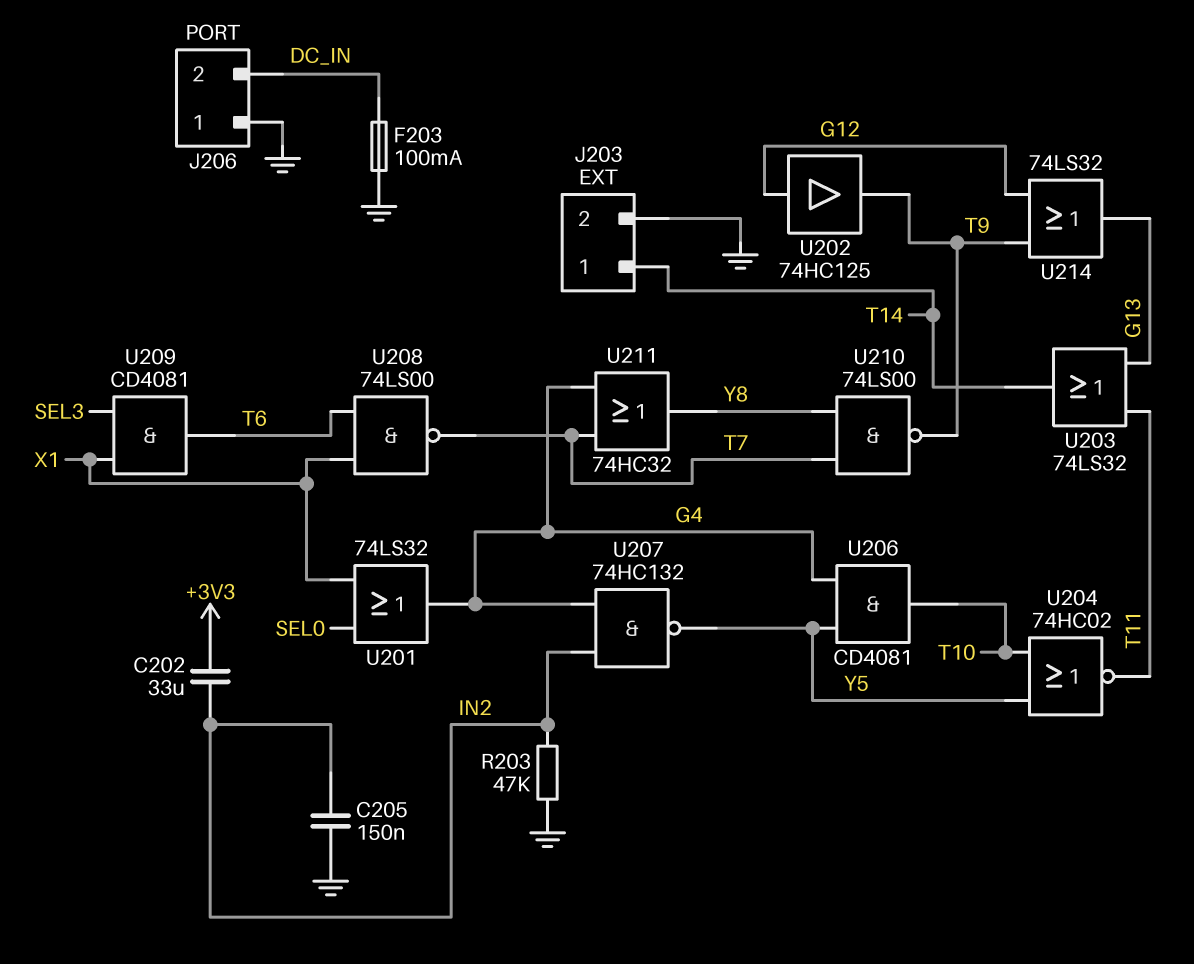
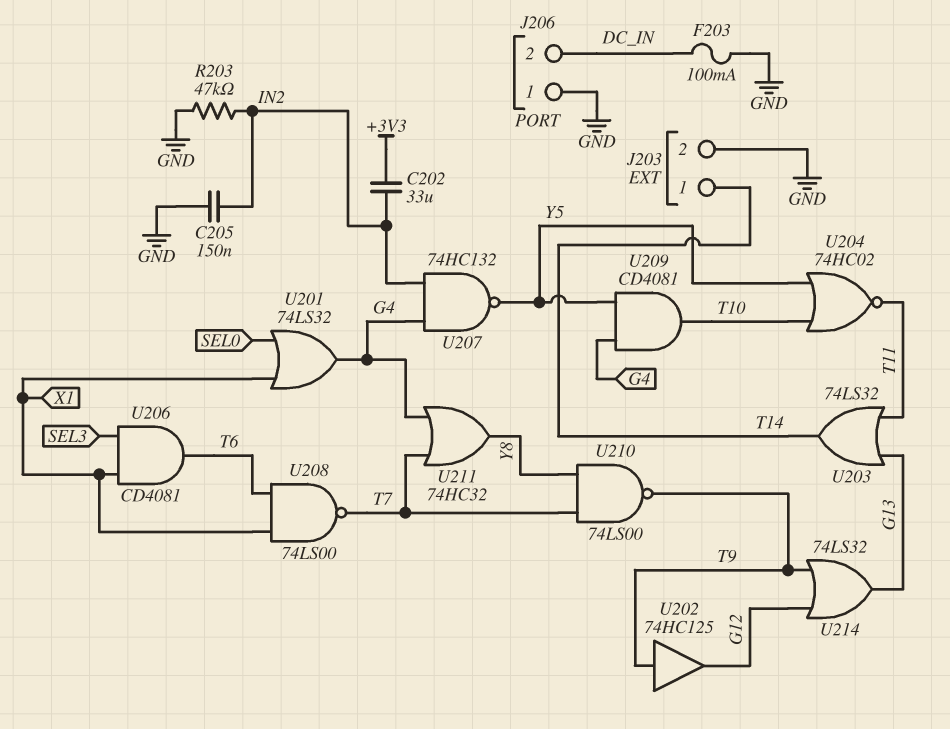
U202: buffer 74HC125 (in G12, out T9) -> buffer 74HC125 (in T9, out G12)
U206: AND CD4081 (in G4, in Y5, out T10) -> AND CD4081 (in SEL3, in X1, out T6)
U209: AND CD4081 (in SEL3, in X1, out T6) -> AND CD4081 (in G4, in Y5, out T10)

